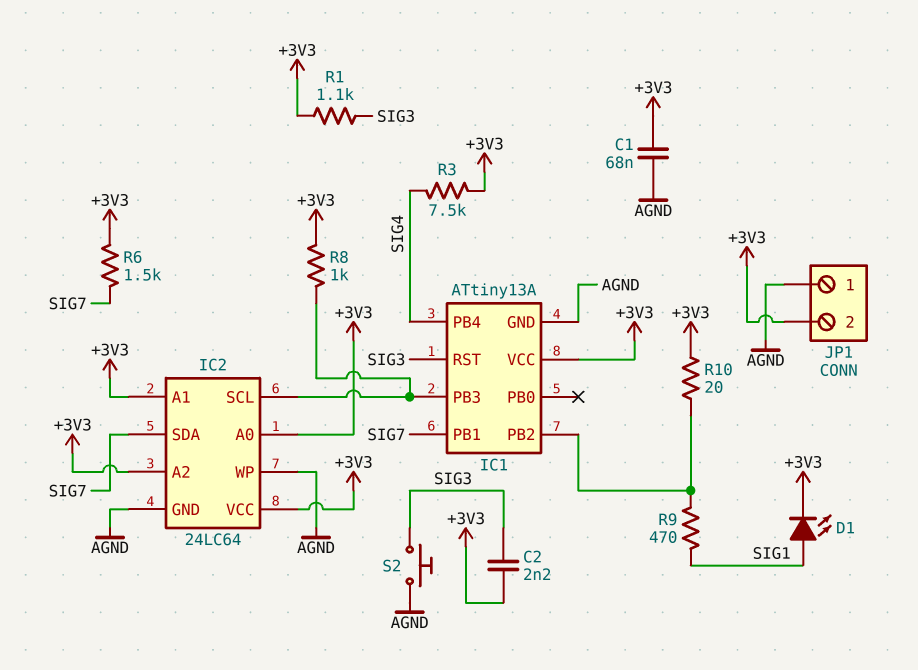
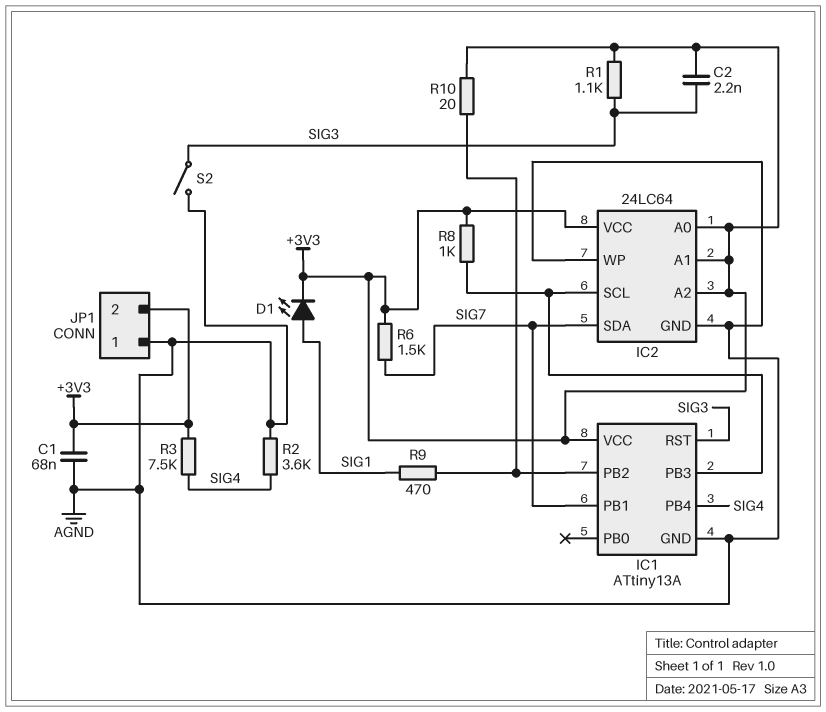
R2: none -> 3.6k (AGND, SIG4)
S2: button (AGND, SIG3) -> switch (AGND, SIG3)

